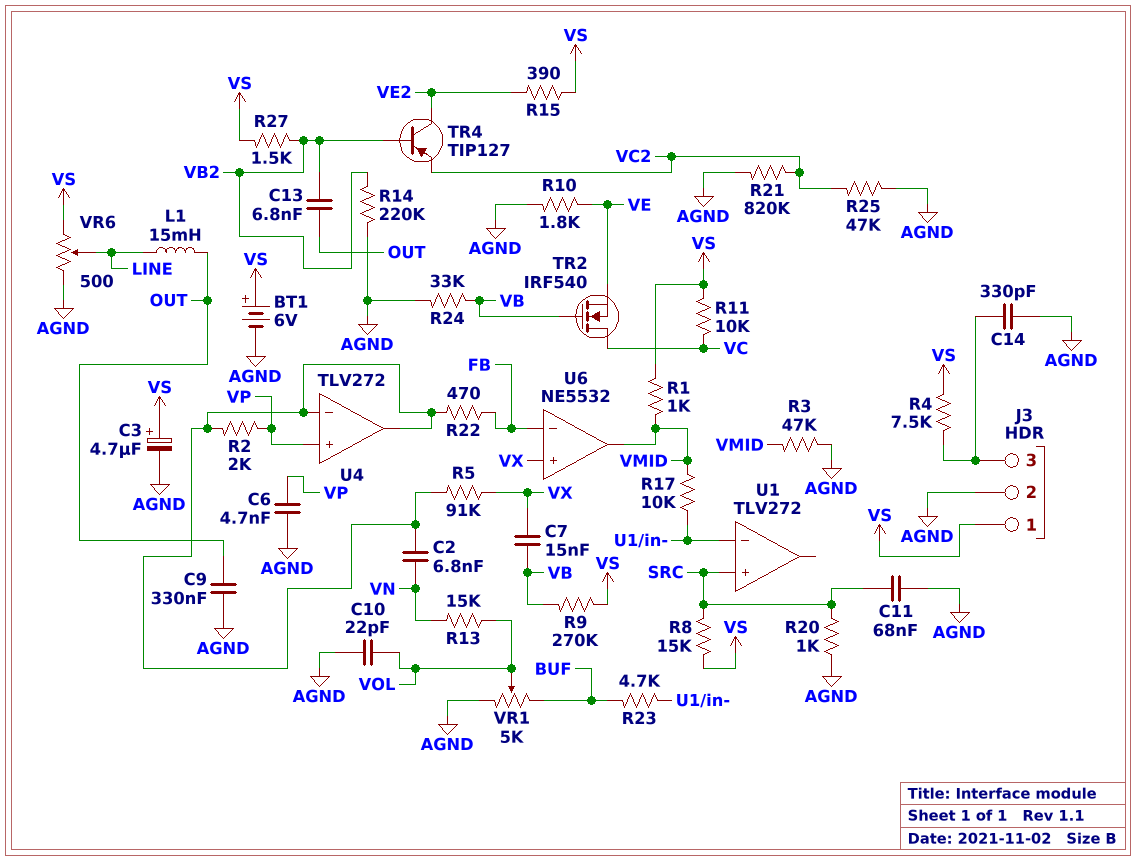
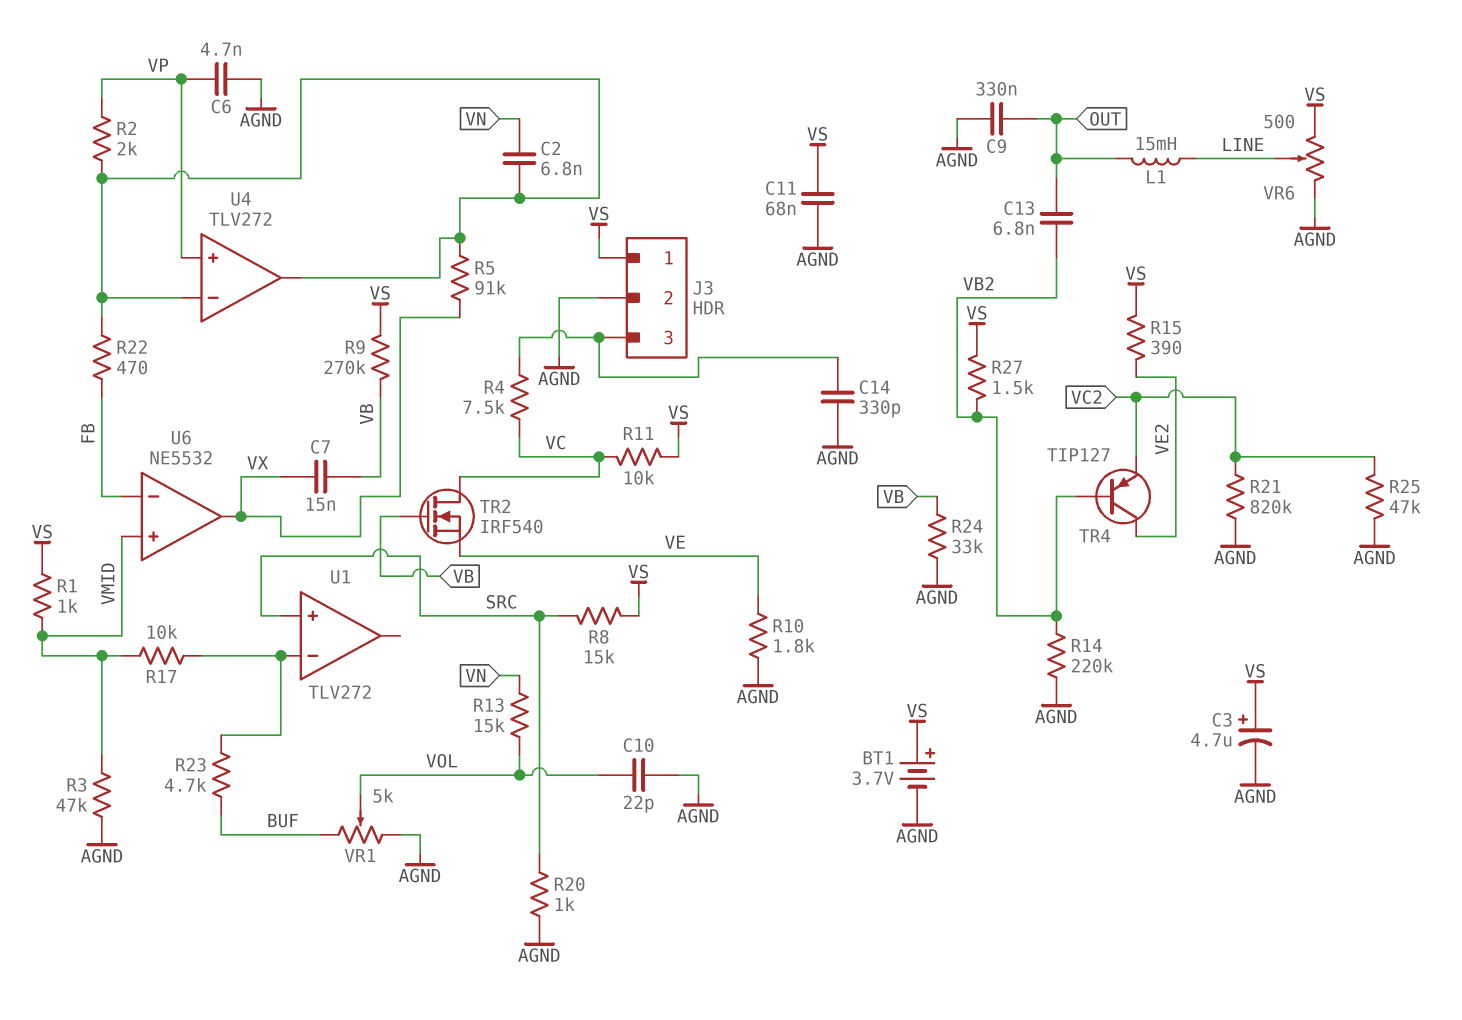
BT1: 6V (plus VS, minus AGND) -> 3.7V (plus VS, minus AGND)
C11: 68nF (AGND, SRC) -> 68nF (AGND, VS)
R4: 7.5k (J3/3, VS) -> 7.5k (J3/3, VC)
U6 pin in+: VX -> VMID
U6 pin out: VMID -> VX

